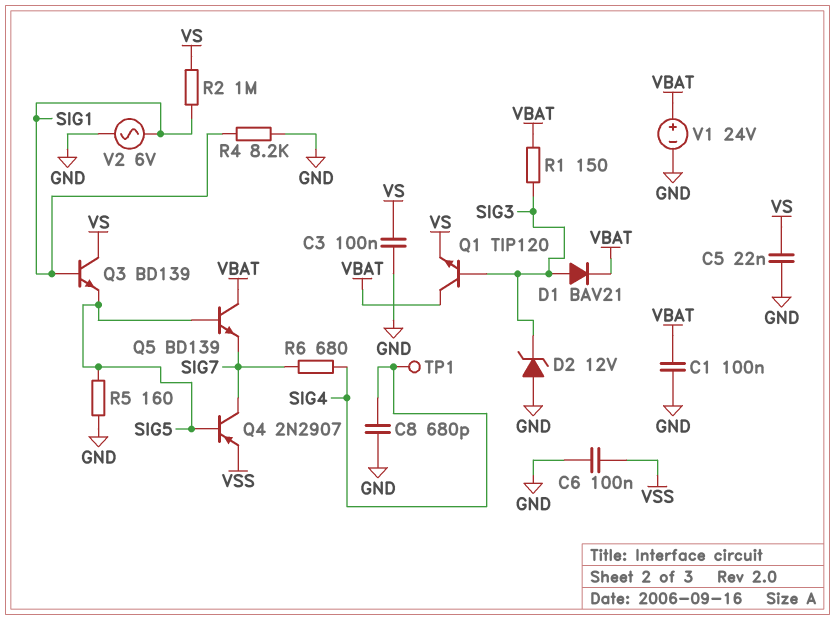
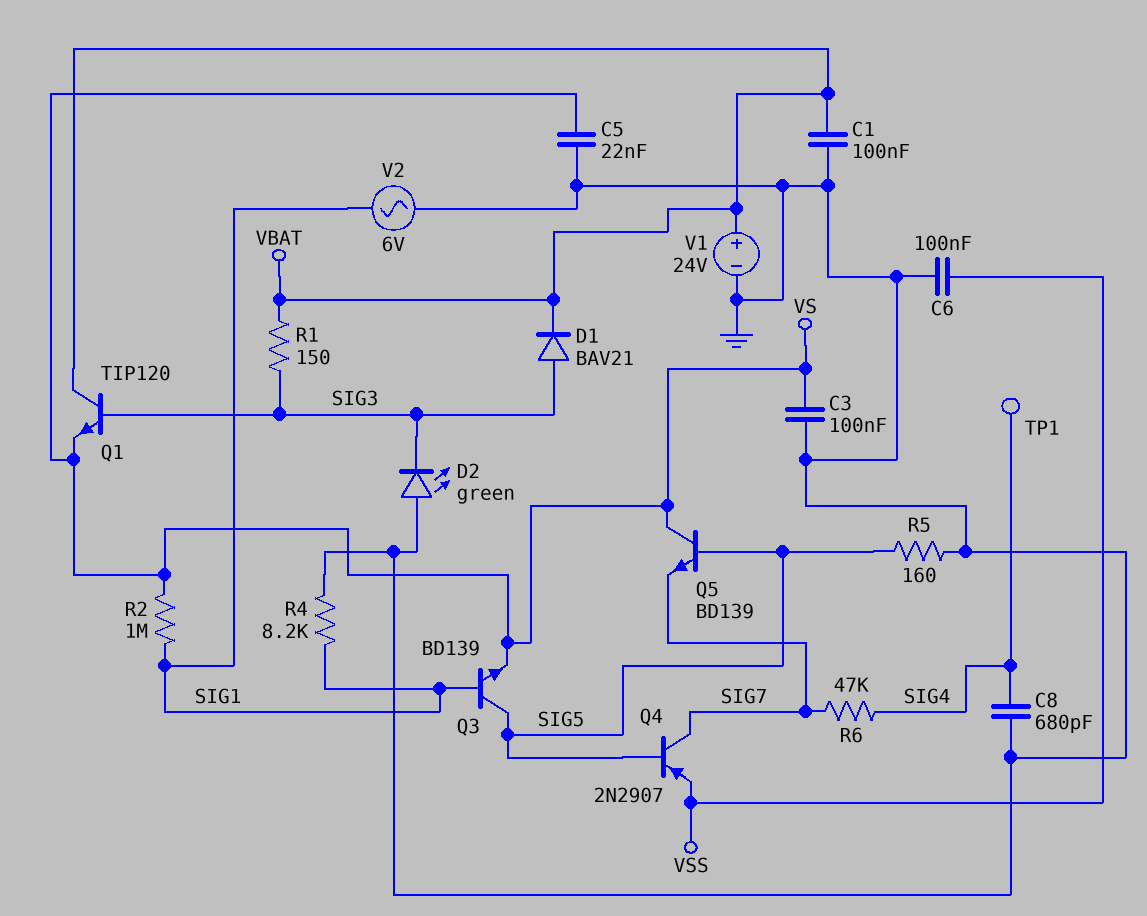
D2: zener 12V (A GND, K SIG3) -> LED green (A GND, K SIG3)
Q3: NPN BD139 (B SIG1, C VS, E SIG5) -> NPN BD139 (B SIG1, C SIG5, E VS)
Q5: NPN BD139 (B SIG5, C VBAT, E SIG7) -> NPN BD139 (B SIG5, C VS, E SIG7)
R6: 680 (SIG4, SIG7) -> 47k (SIG4, SIG7)

